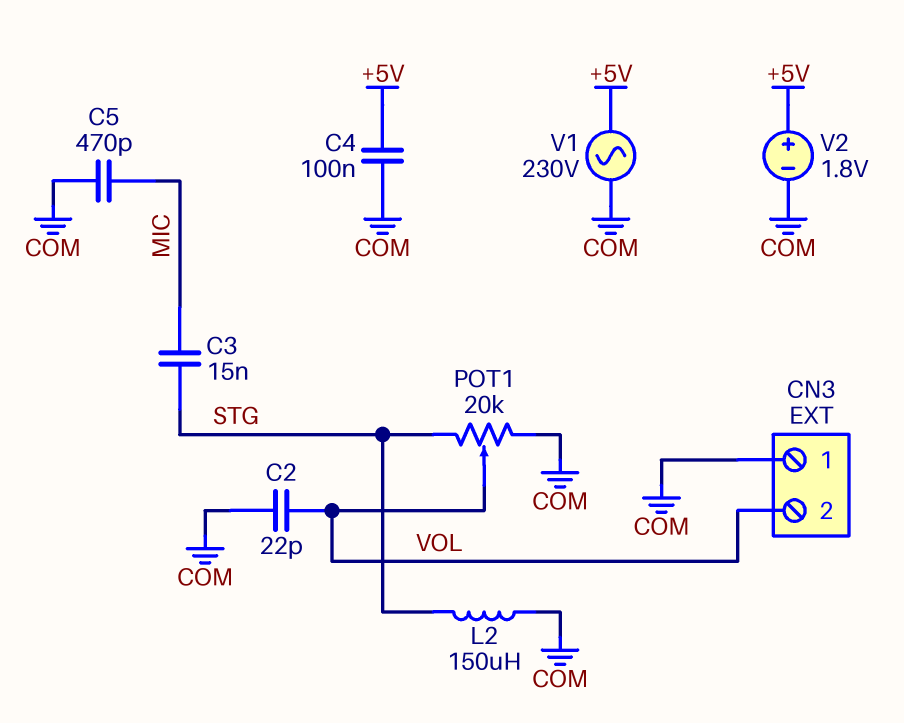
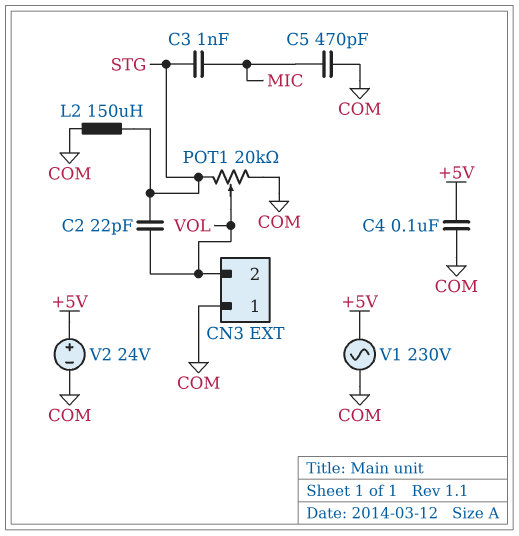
C2: 22pF (COM, VOL) -> 22pF (STG, VOL)
C3: 15nF (MIC, STG) -> 1nF (MIC, STG)
V2: 1.8V (plus +5V, minus COM) -> 24V (plus +5V, minus COM)

